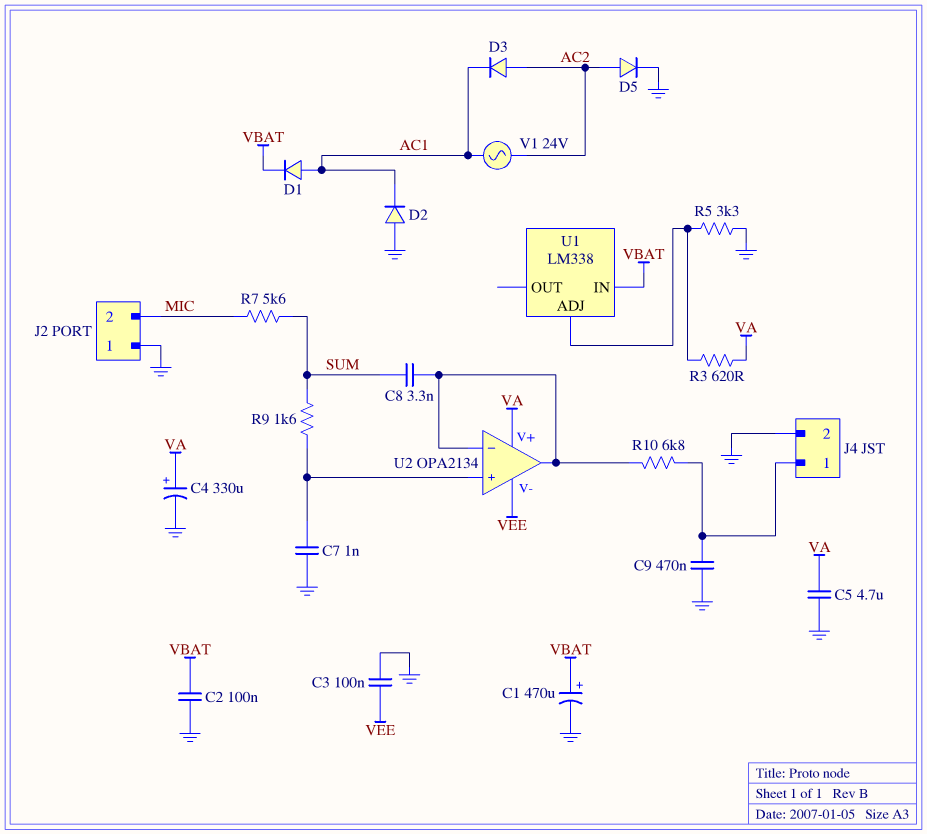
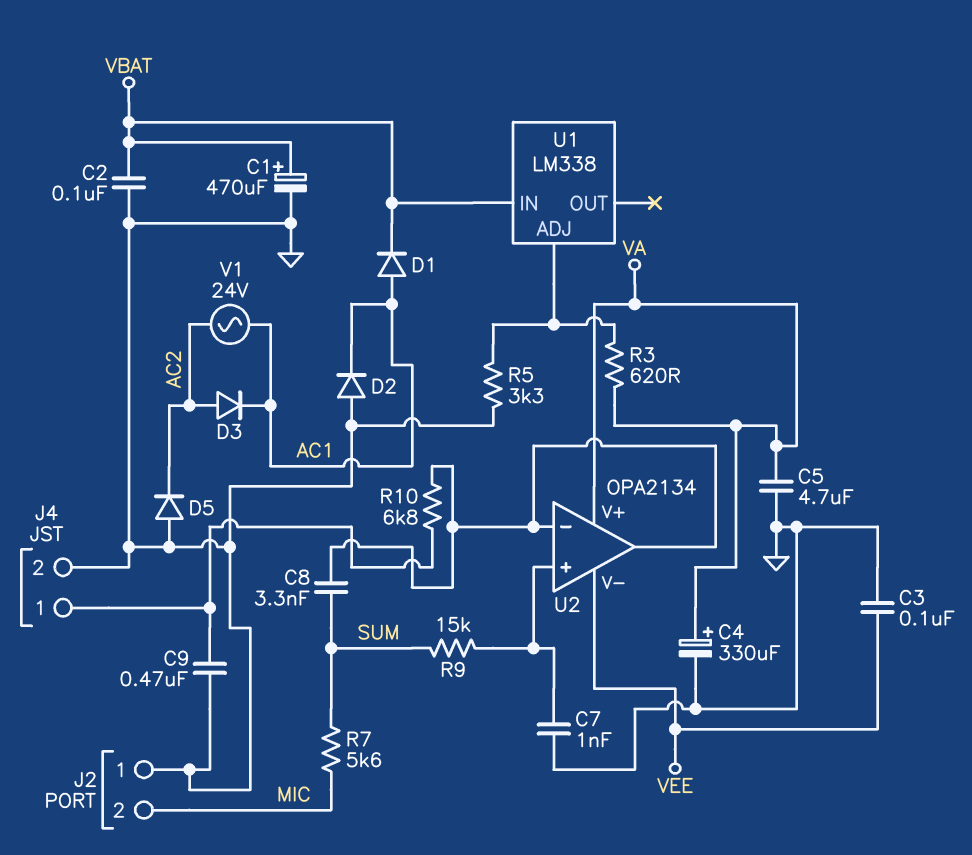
D5: diode (A AC2, K GND) -> diode (A GND, K AC2)
R9: 1.6k (SUM, U2/in+) -> 15k (SUM, U2/in+)

